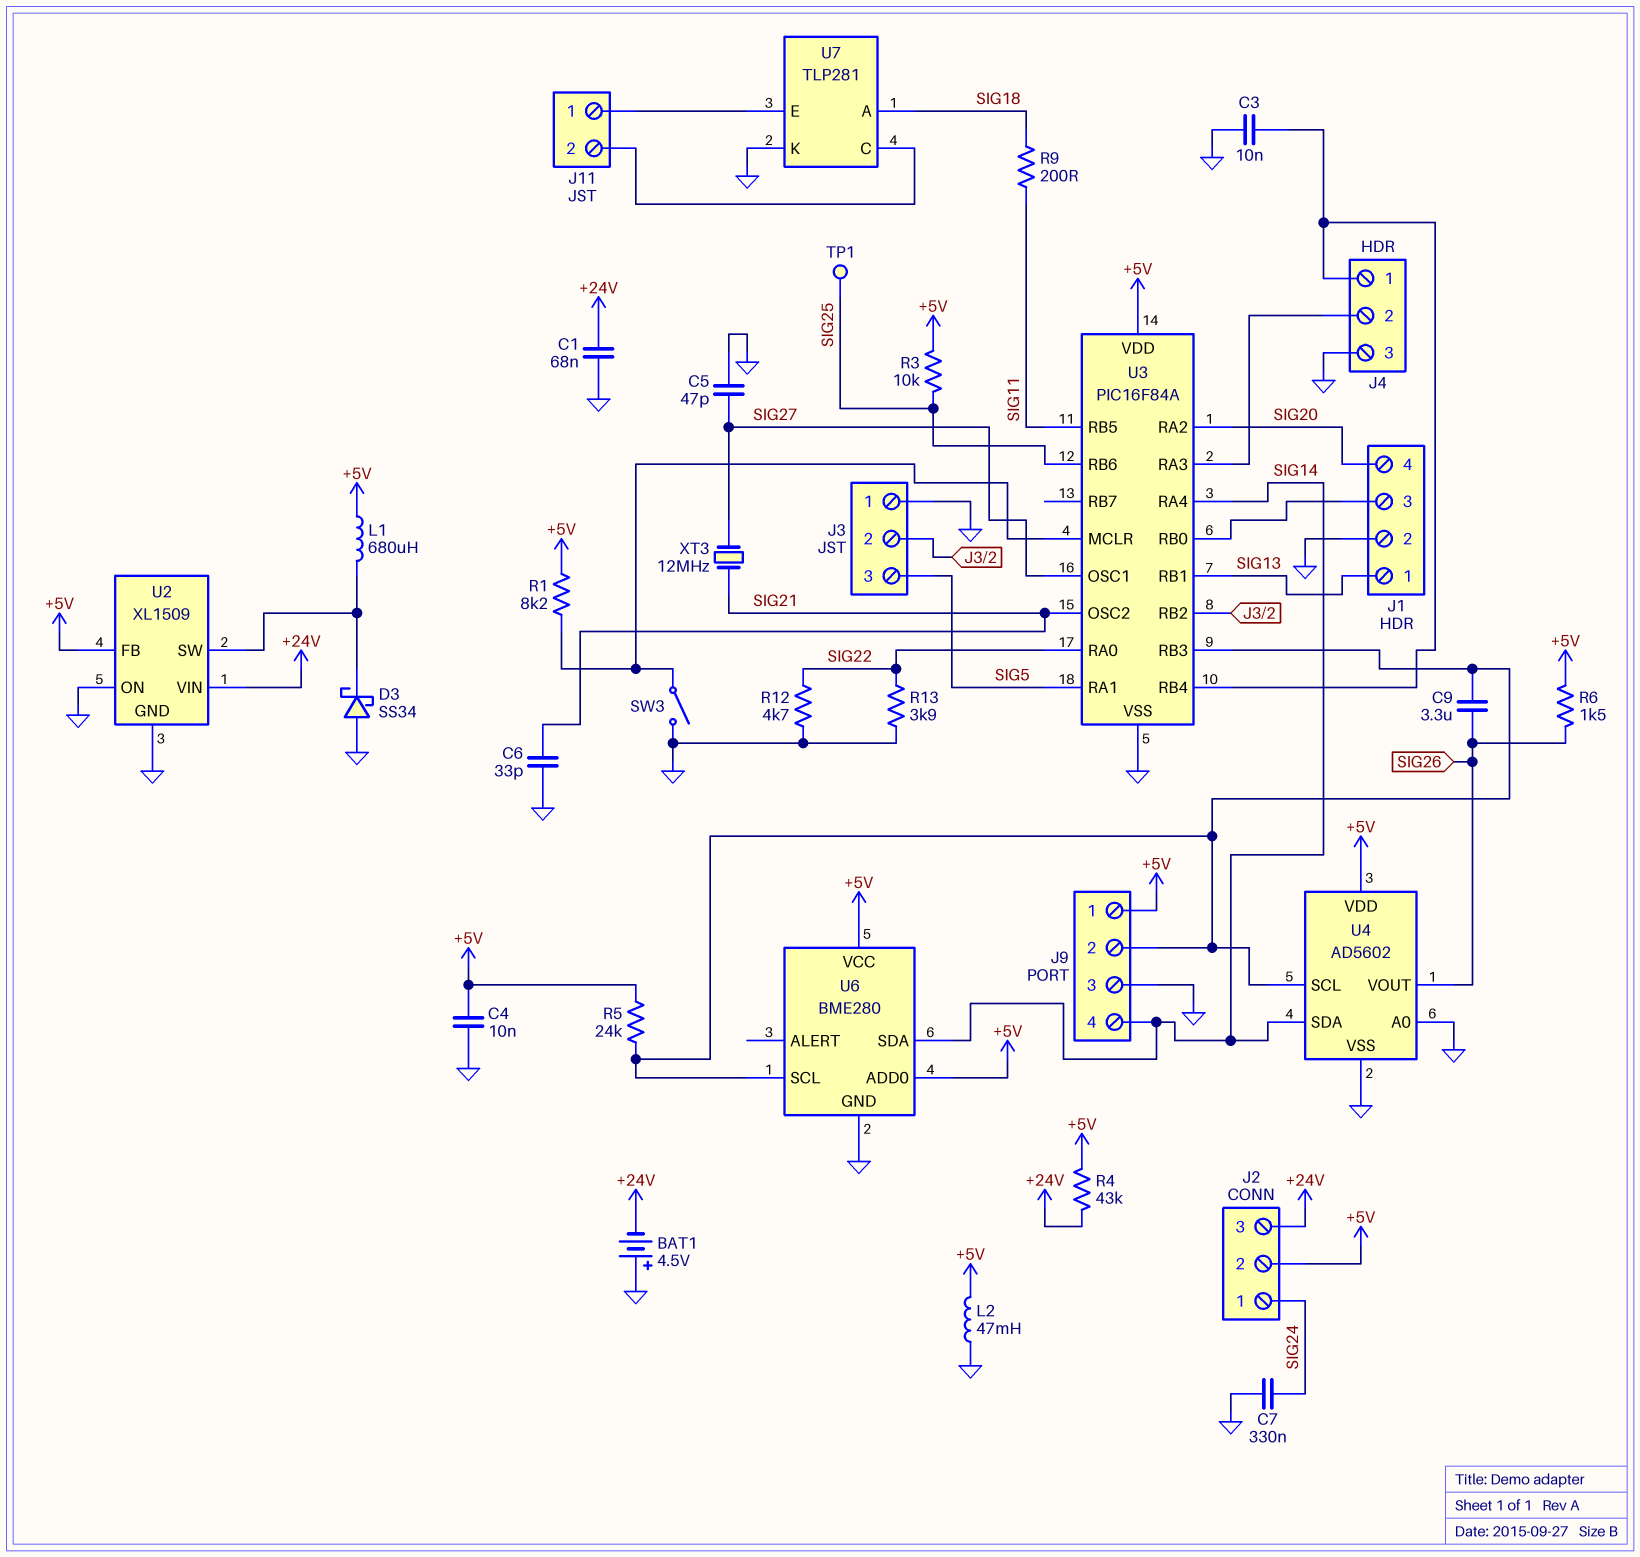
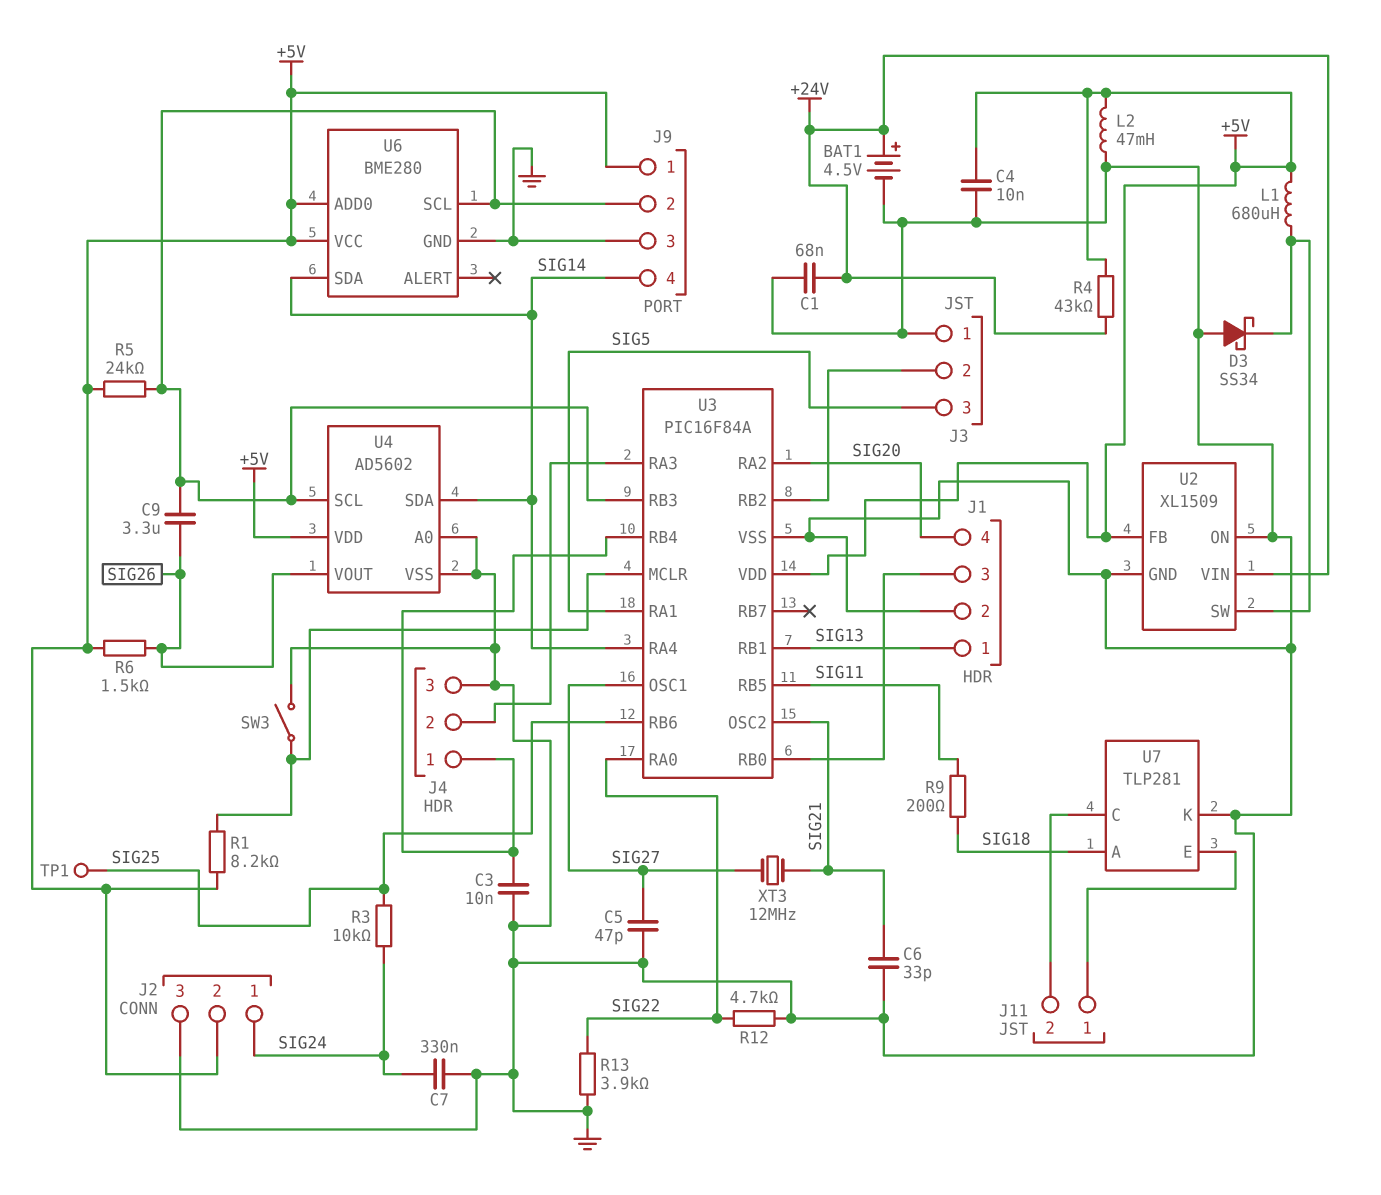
BAT1: 4.5V (plus GND, minus +24V) -> 4.5V (plus +24V, minus GND)
J2 pin 3: +24V -> GND
R3: 10k (+5V, SIG25) -> 10k (SIG24, SIG25)

